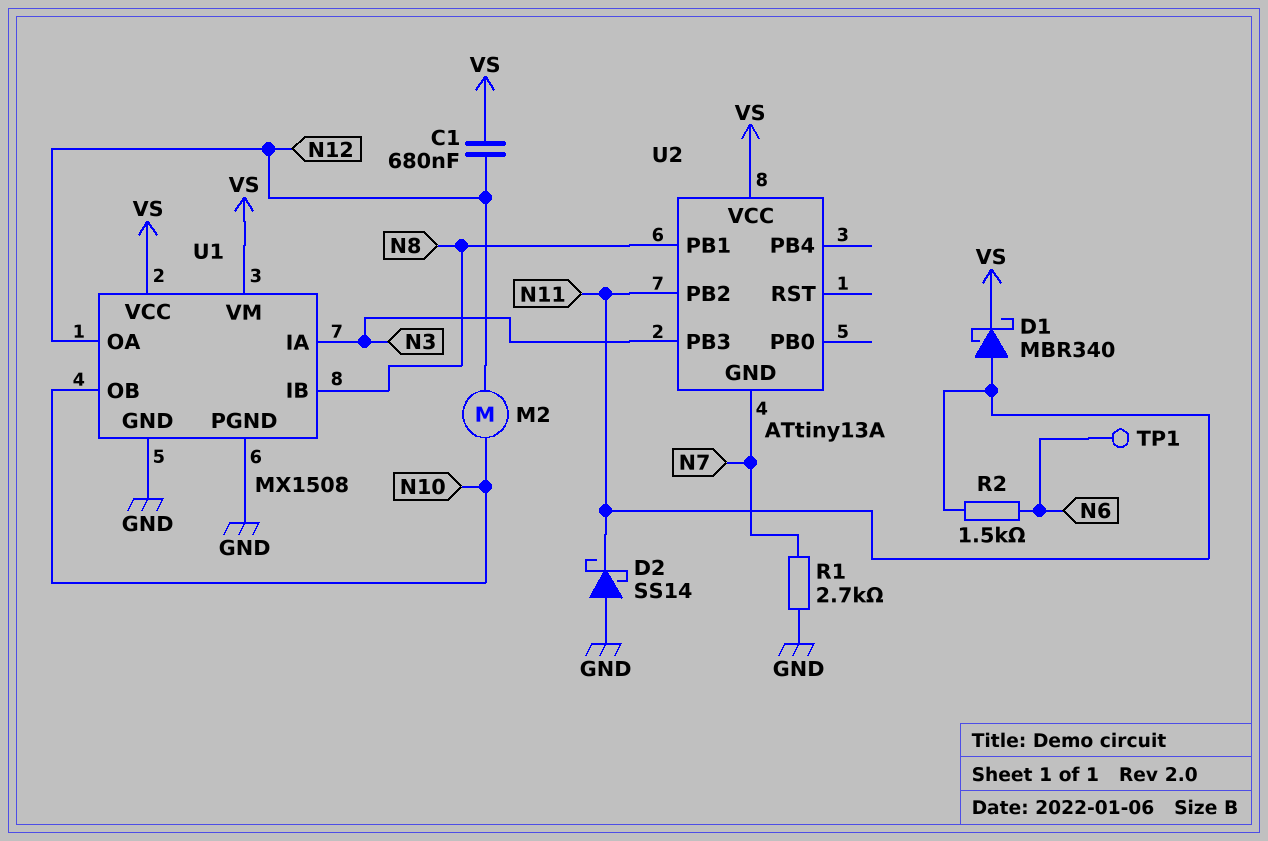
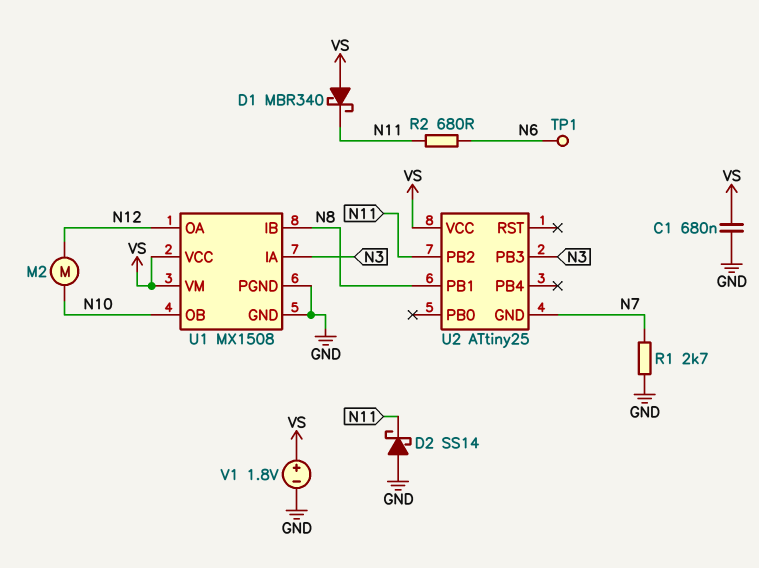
C1: 680nF (N12, VS) -> 680nF (GND, VS)
D1: schottky MBR340 (A N11, K VS) -> schottky MBR340 (A VS, K N11)
R2: 1.5k (N6, N11) -> 680 (N6, N11)
U2: ATtiny13A -> ATtiny25
V1: none -> 1.8V (plus VS, minus GND)

